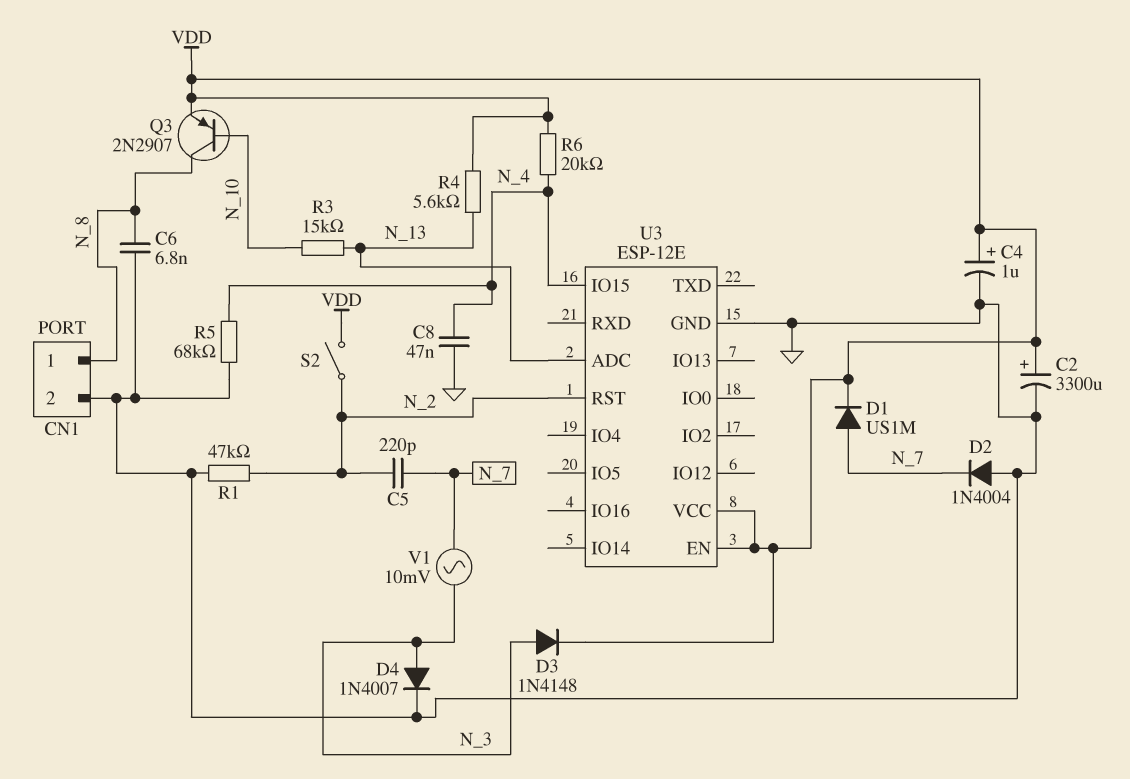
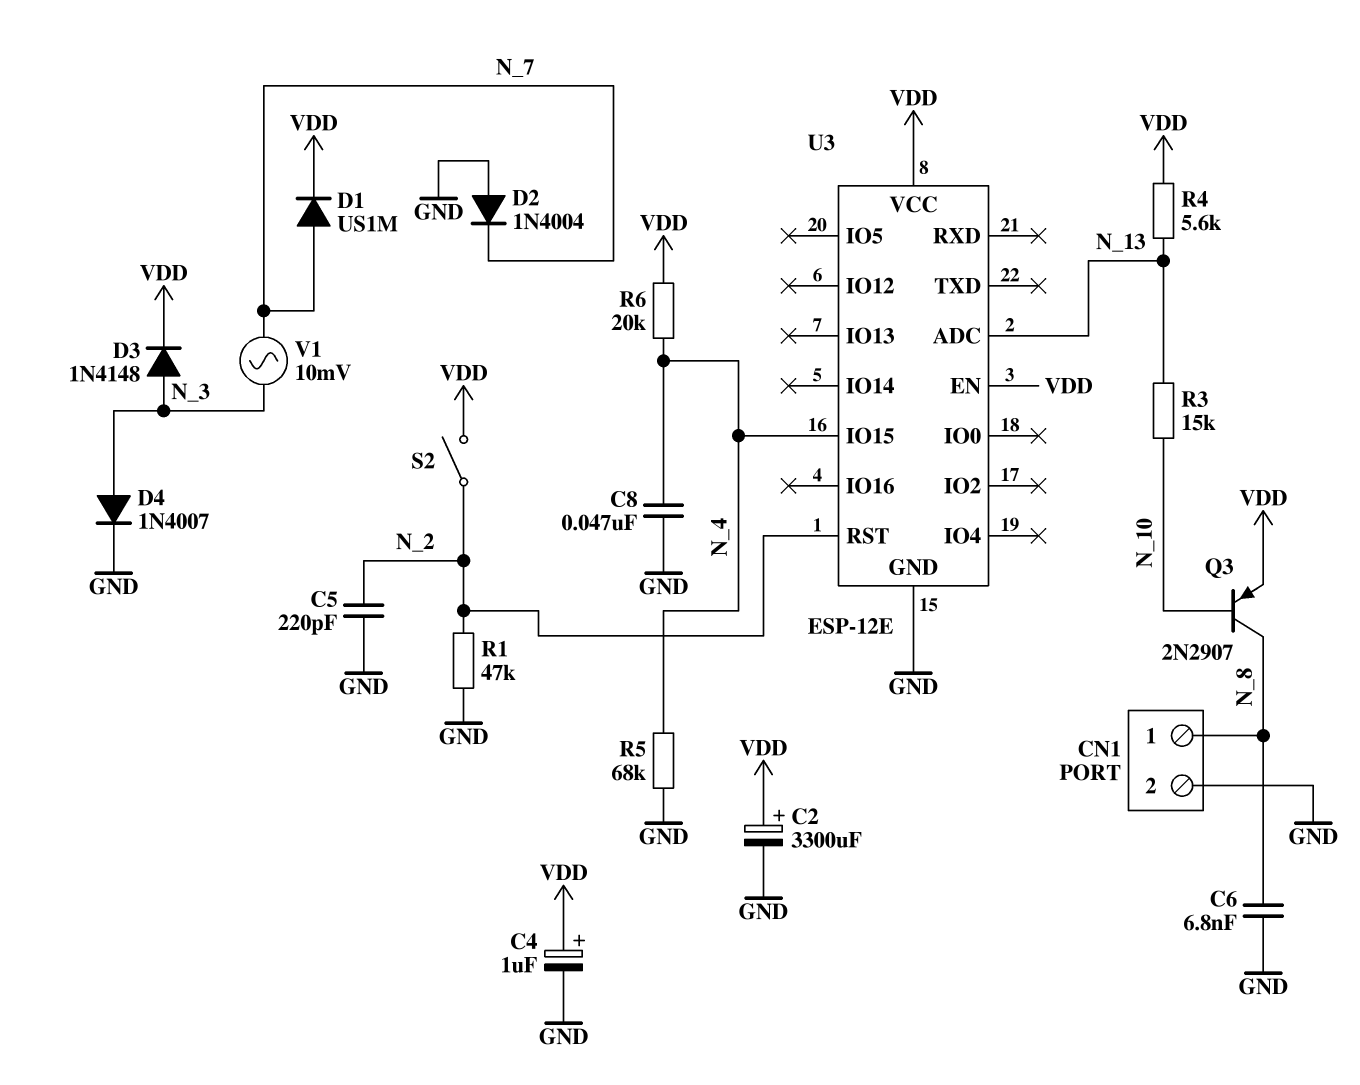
C5: 220pF (N_2, N_7) -> 220pF (GND, N_2)

